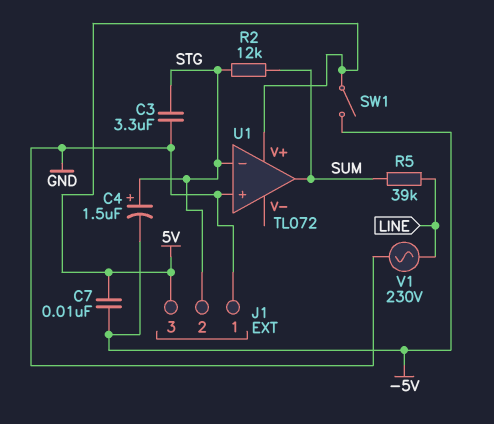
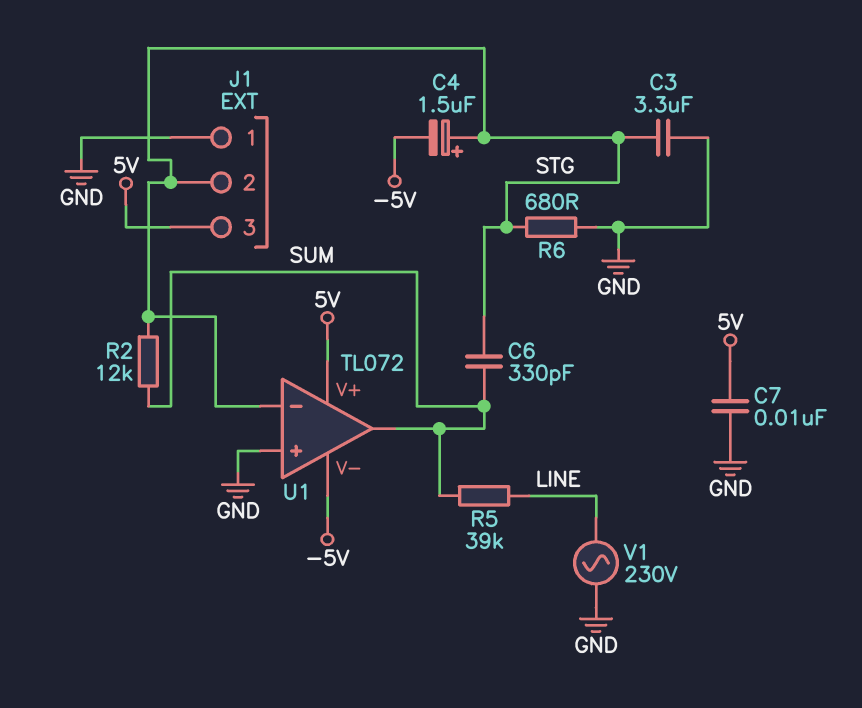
C6: none -> 330pF (STG, SUM)
C7: 10nF (-5V, 5V) -> 10nF (5V, GND)
R6: none -> 680 (GND, STG)
SW1: switch (-5V, 5V) -> none
U1 pin V-: none -> -5V

